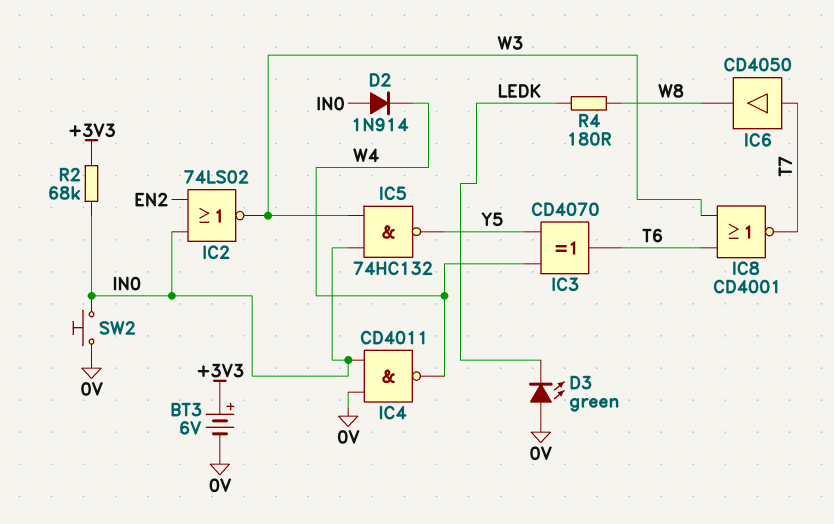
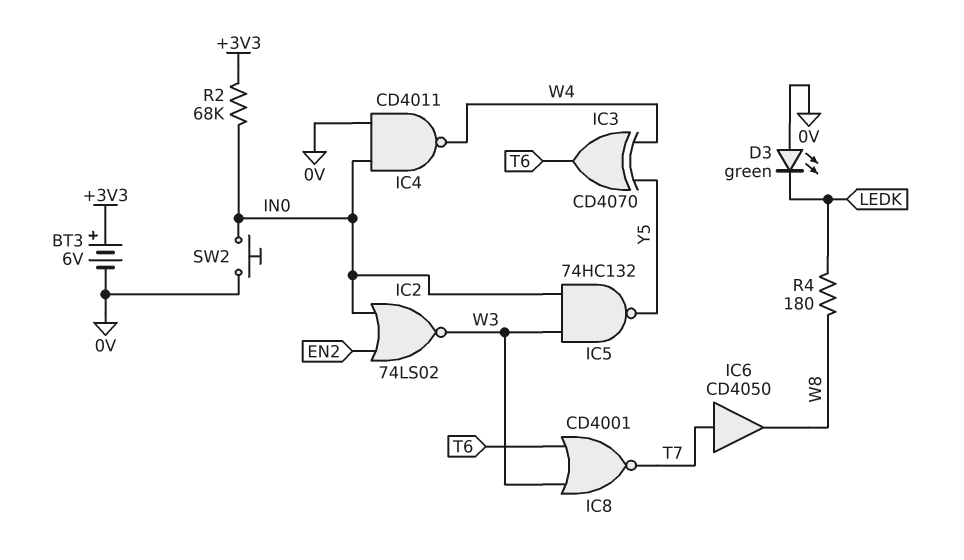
D2: diode 1N914 (A IN0, K W4) -> none

